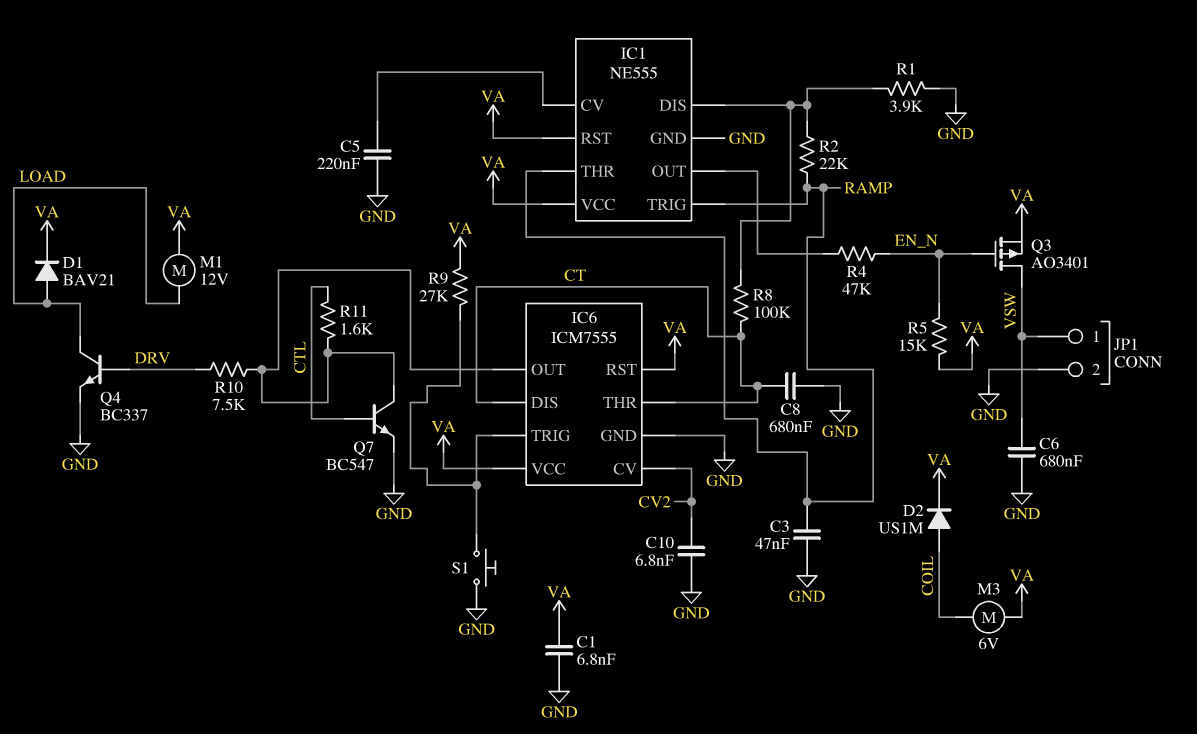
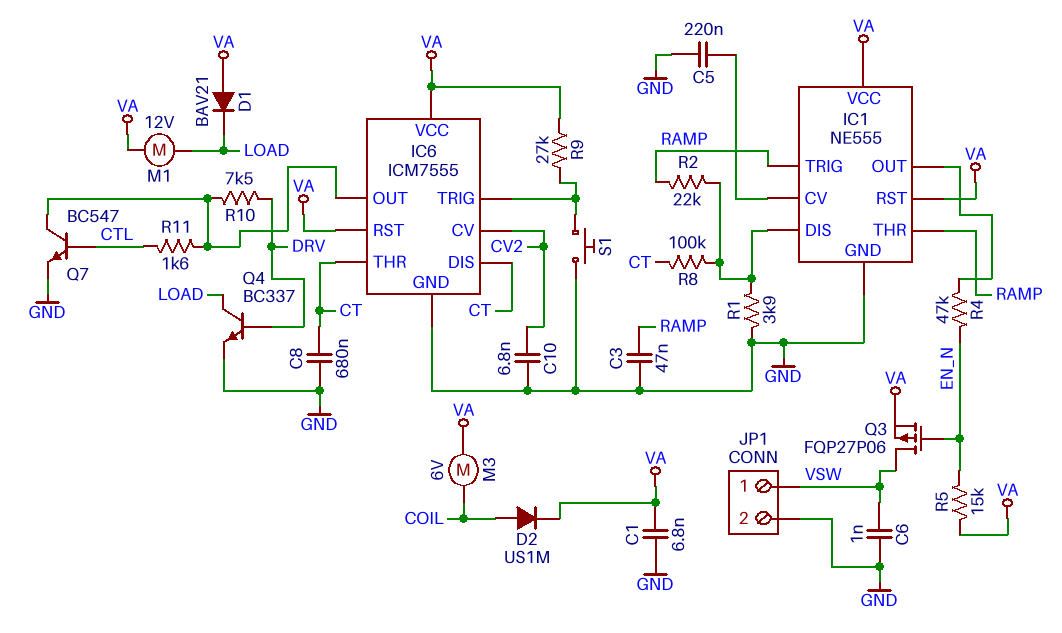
C6: 680nF (GND, VSW) -> 1nF (GND, VSW)
D1: diode BAV21 (A LOAD, K VA) -> diode BAV21 (A VA, K LOAD)
Q3: PMOS AO3401 (G EN_N, D VSW, S VA) -> PMOS FQP27P06 (G EN_N, D VSW, S VA)

